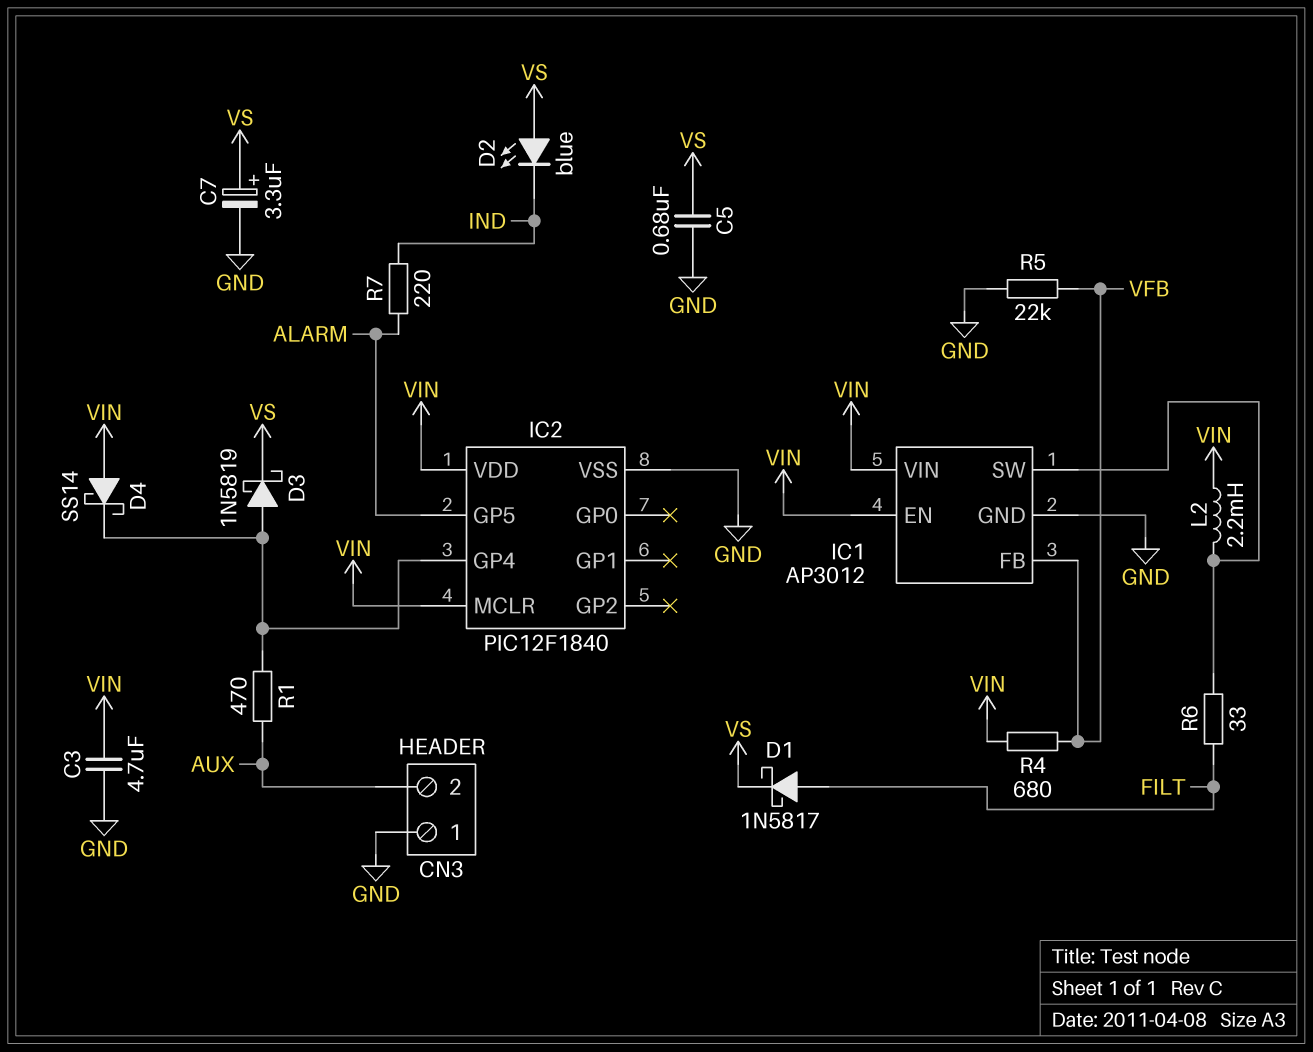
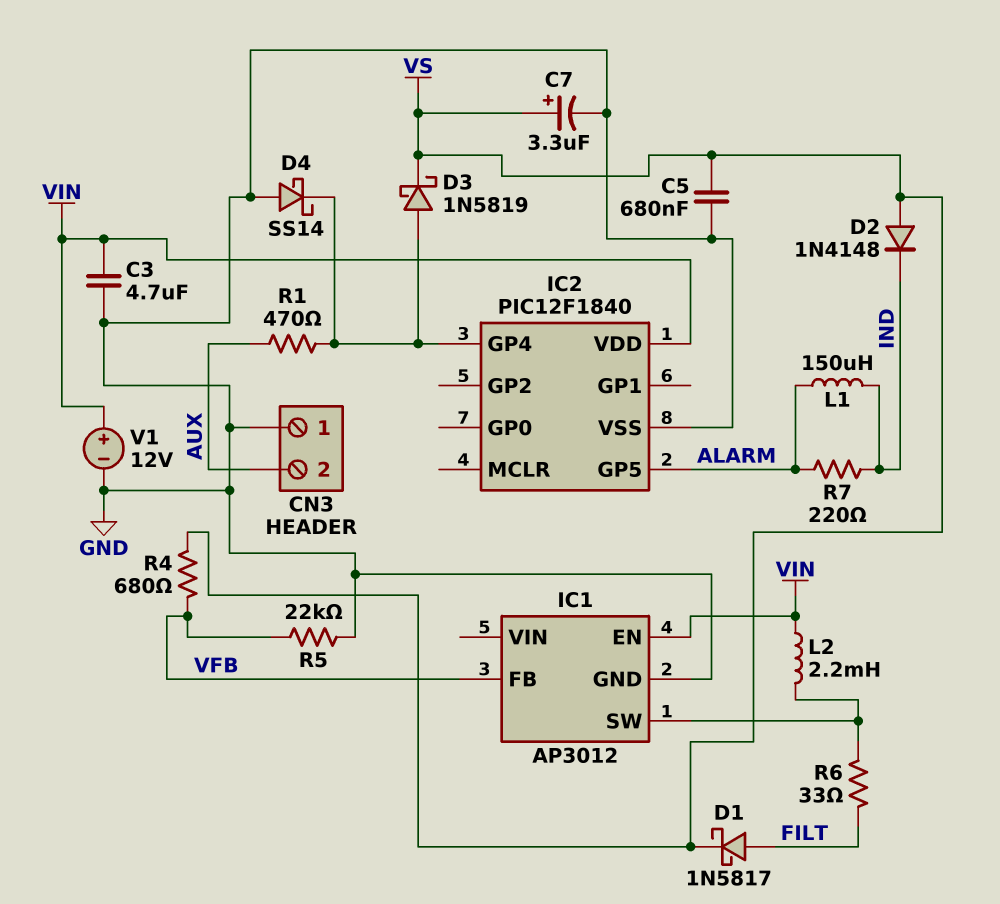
D2: LED blue (A VS, K IND) -> diode 1N4148 (A VS, K IND)
D4: schottky SS14 (A VIN, K IC2/GP4) -> schottky SS14 (A GND, K IC2/GP4)
IC1 pin VIN: VIN -> none
IC2 pin MCLR: VIN -> none
L1: none -> 150uH (ALARM, IND)
R4: 680 (VFB, VIN) -> 680 (VFB, VS)
V1: none -> 12V (plus VIN, minus GND)

